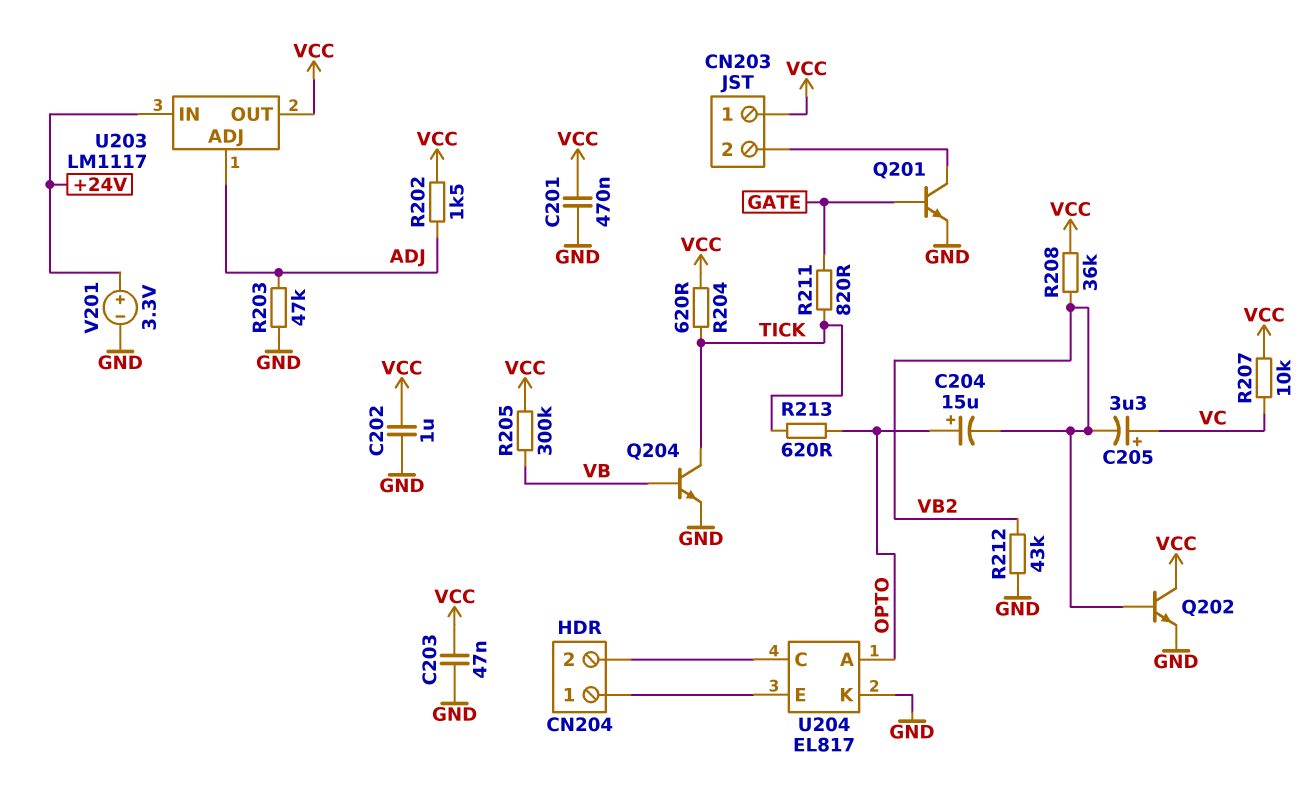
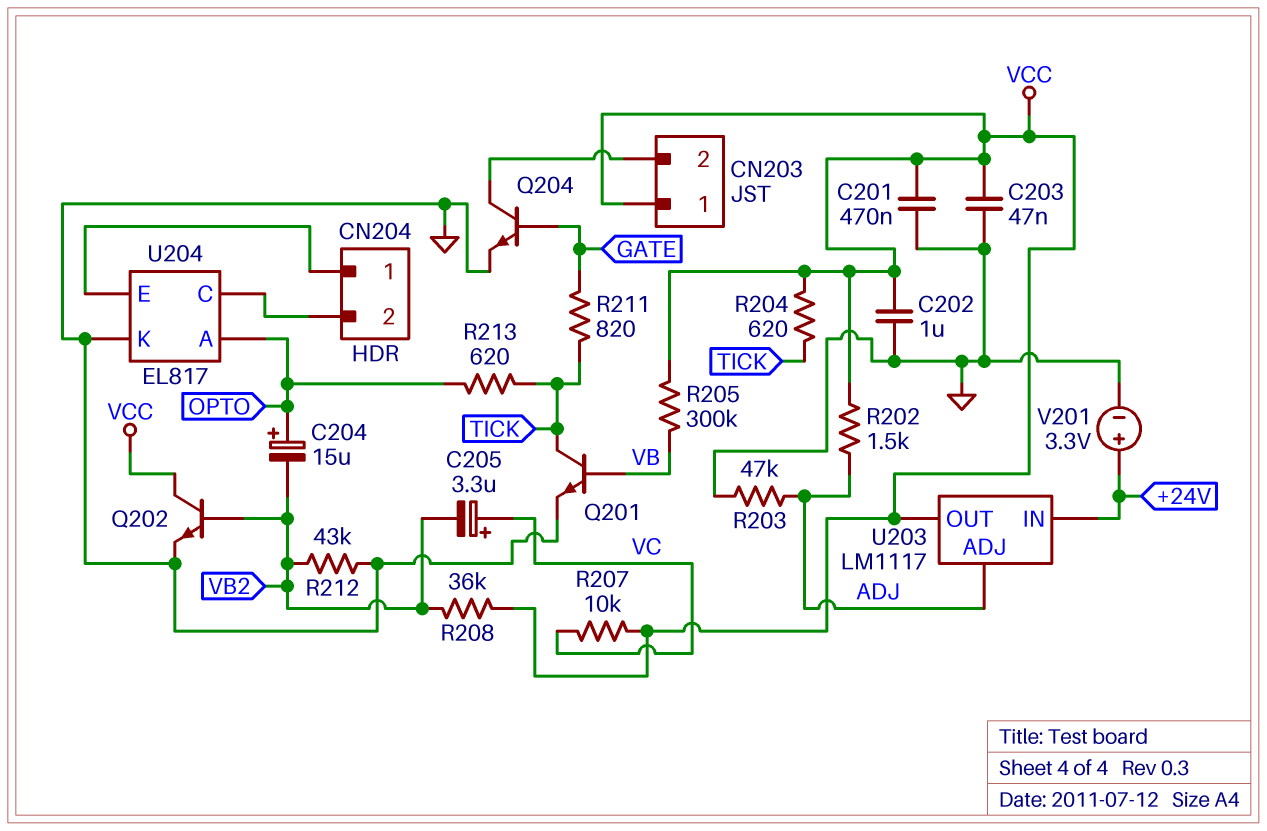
Q201: NPN (B GATE, C CN203/2, E GND) -> NPN (B VB, C TICK, E GND)
Q204: NPN (B VB, C TICK, E GND) -> NPN (B GATE, C CN203/2, E GND)

